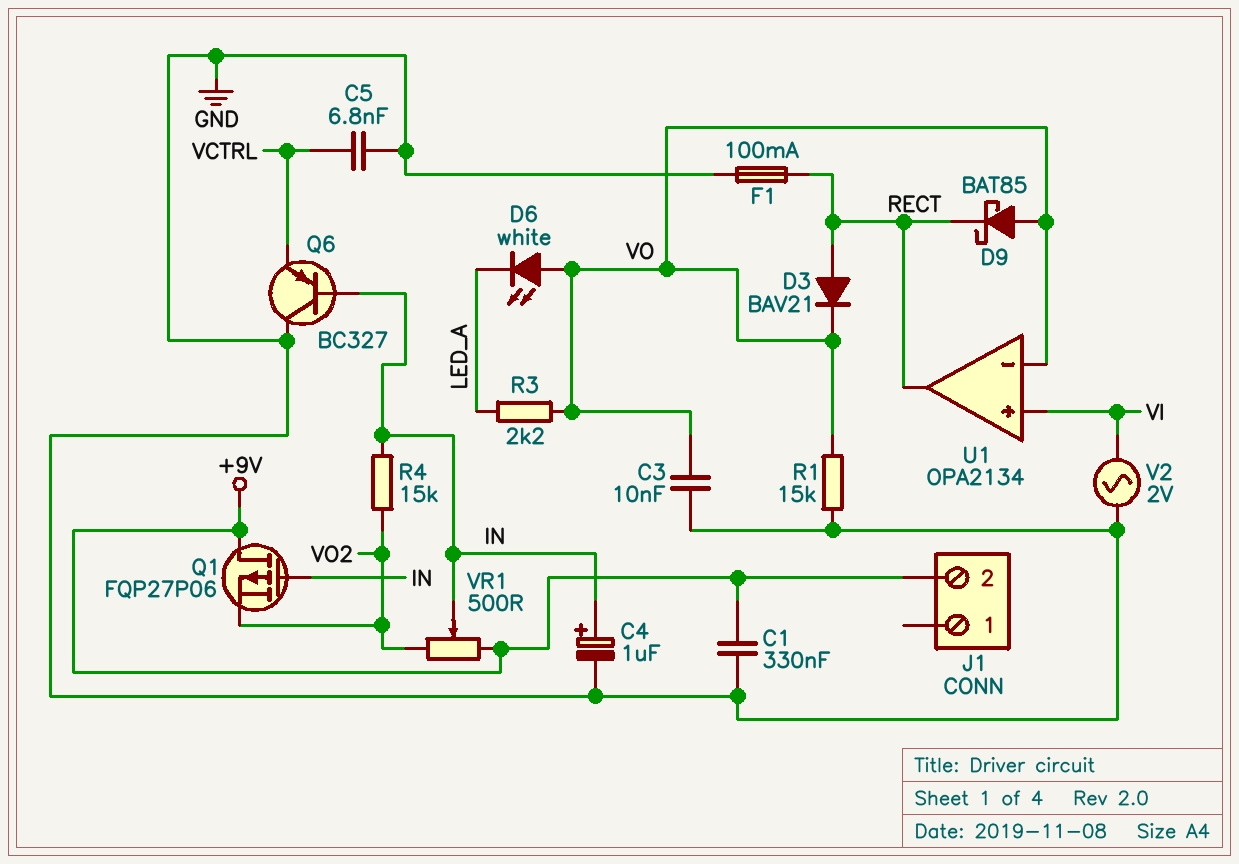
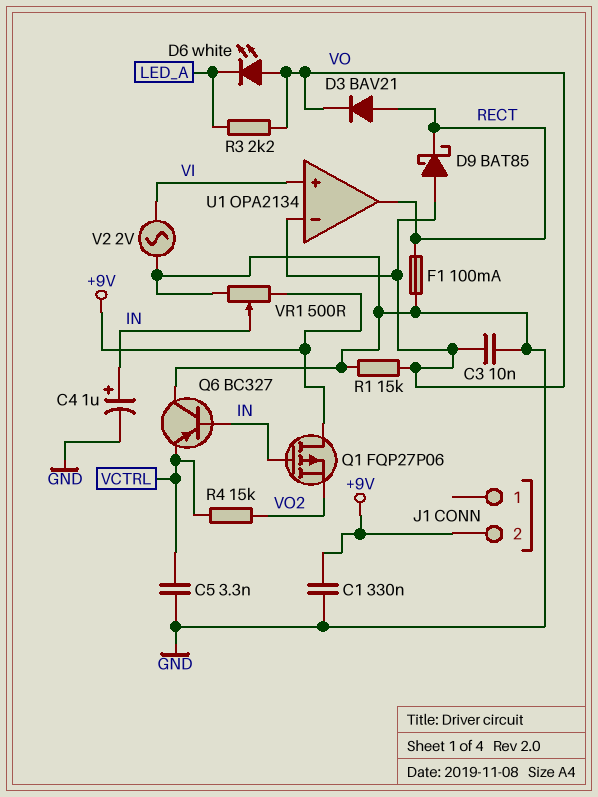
C5: 6.8nF (GND, VCTRL) -> 3.3nF (GND, VCTRL)
R4: 15k (IN, VO2) -> 15k (VCTRL, VO2)
VR1: 500 (+9V, VO2, wiper IN) -> 500 (+9V, GND, wiper IN)

